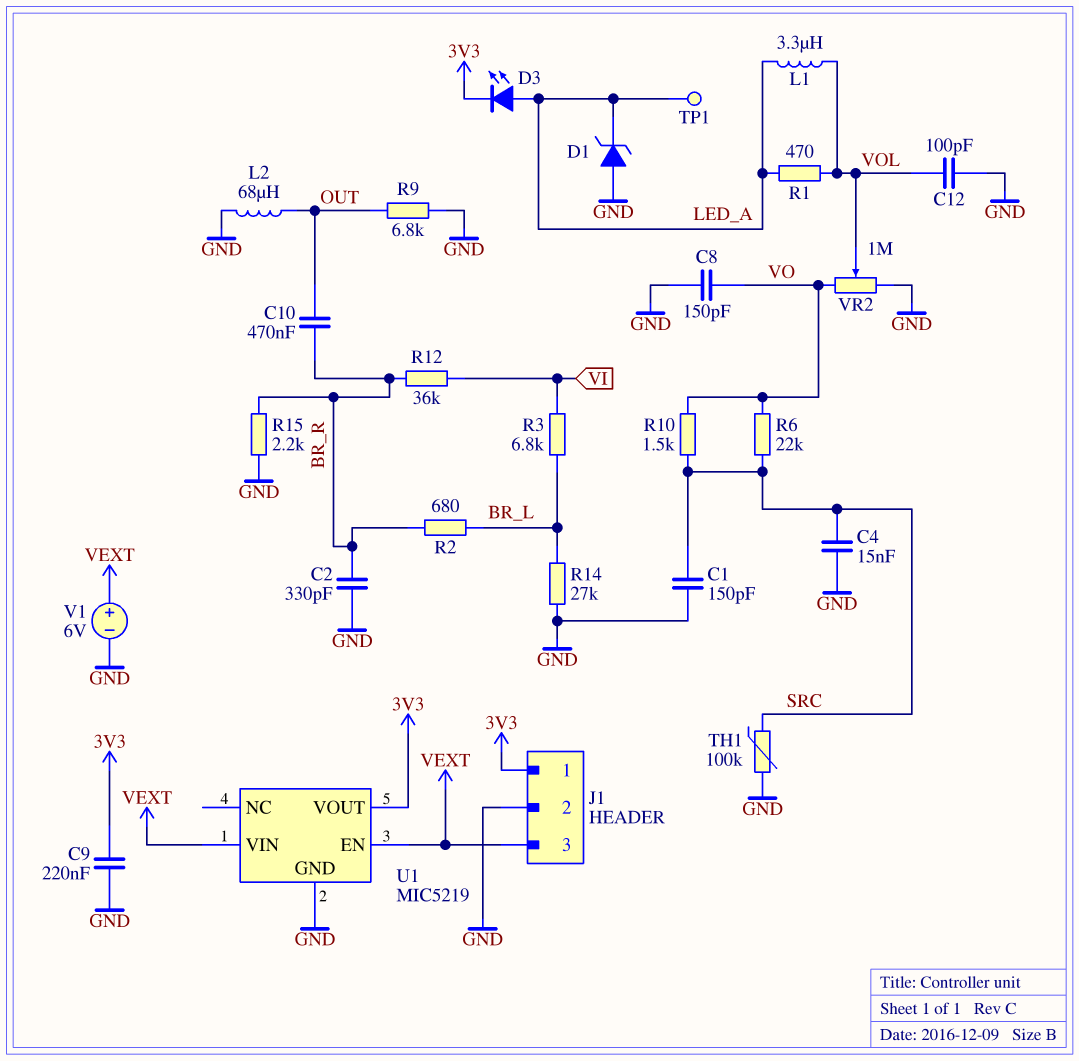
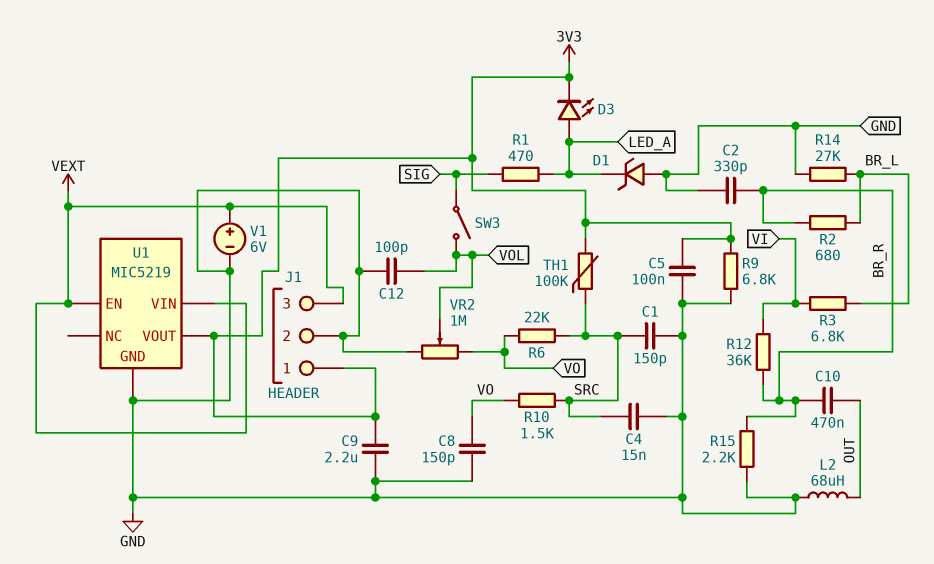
C5: none -> 100nF (3V3, GND)
C9: 220nF (3V3, GND) -> 2.2uF (3V3, GND)
L1: 3.3uH (LED_A, VOL) -> none
R1: 470 (LED_A, VOL) -> 470 (LED_A, SIG)
R9: 6.8k (GND, OUT) -> 6.8k (3V3, GND)
SW3: none -> switch (SIG, VOL)
TH1: 100k (GND, SRC) -> 100k (3V3, SRC)
TP1: test point (LED_A) -> none

